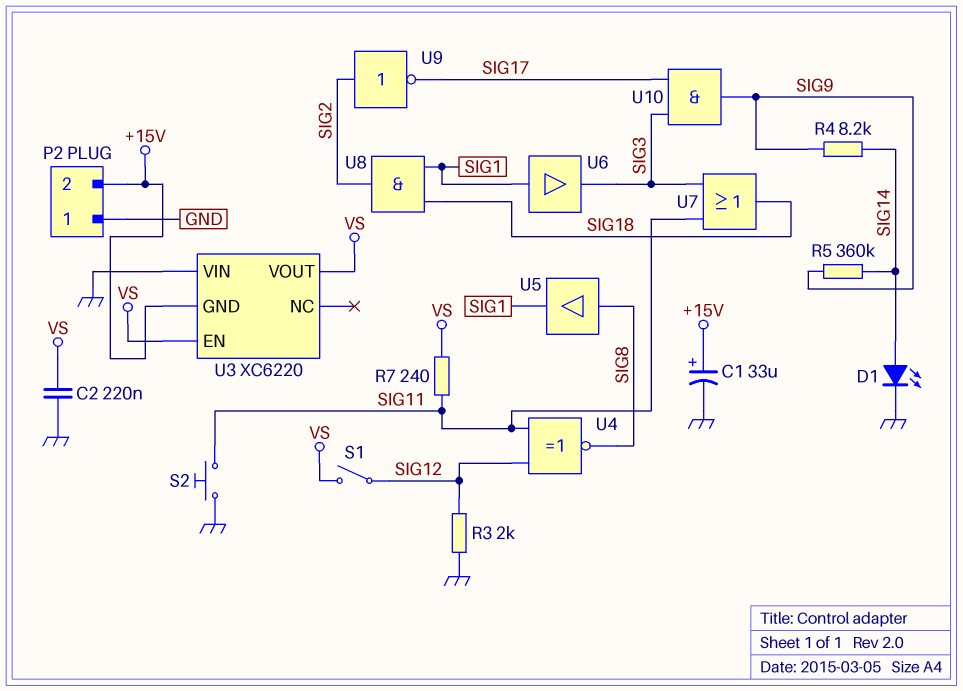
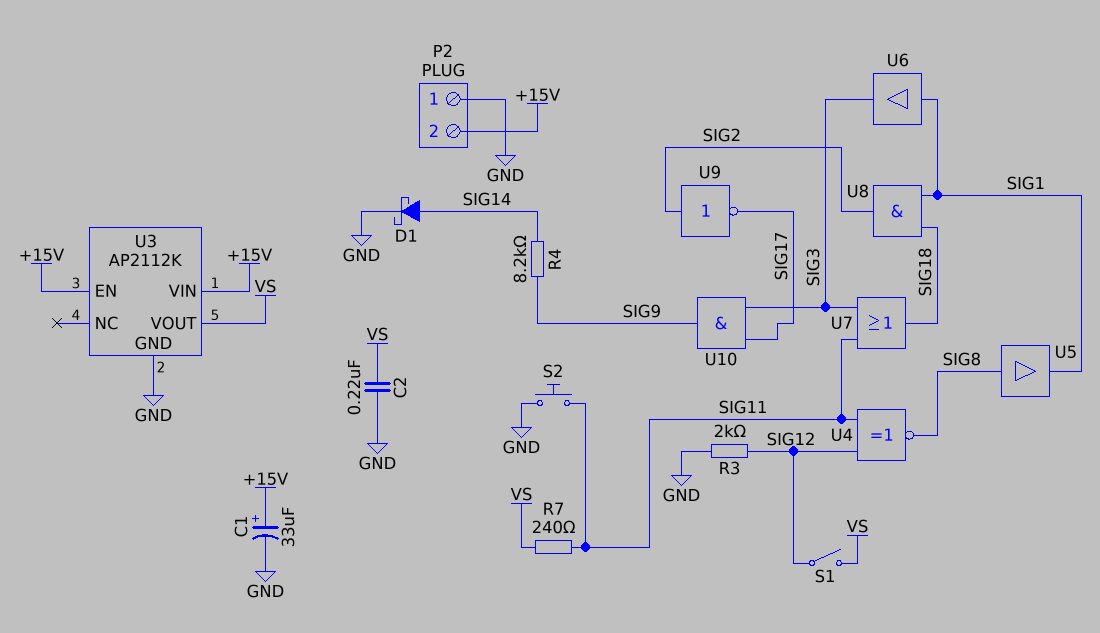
D1: LED (A SIG14, K GND) -> schottky (A SIG14, K GND)
R5: 360k (SIG9, SIG14) -> none
U3: XC6220 -> AP2112K
U3 pin EN: VS -> +15V
U3 pin GND: +15V -> GND
U3 pin VIN: GND -> +15V

